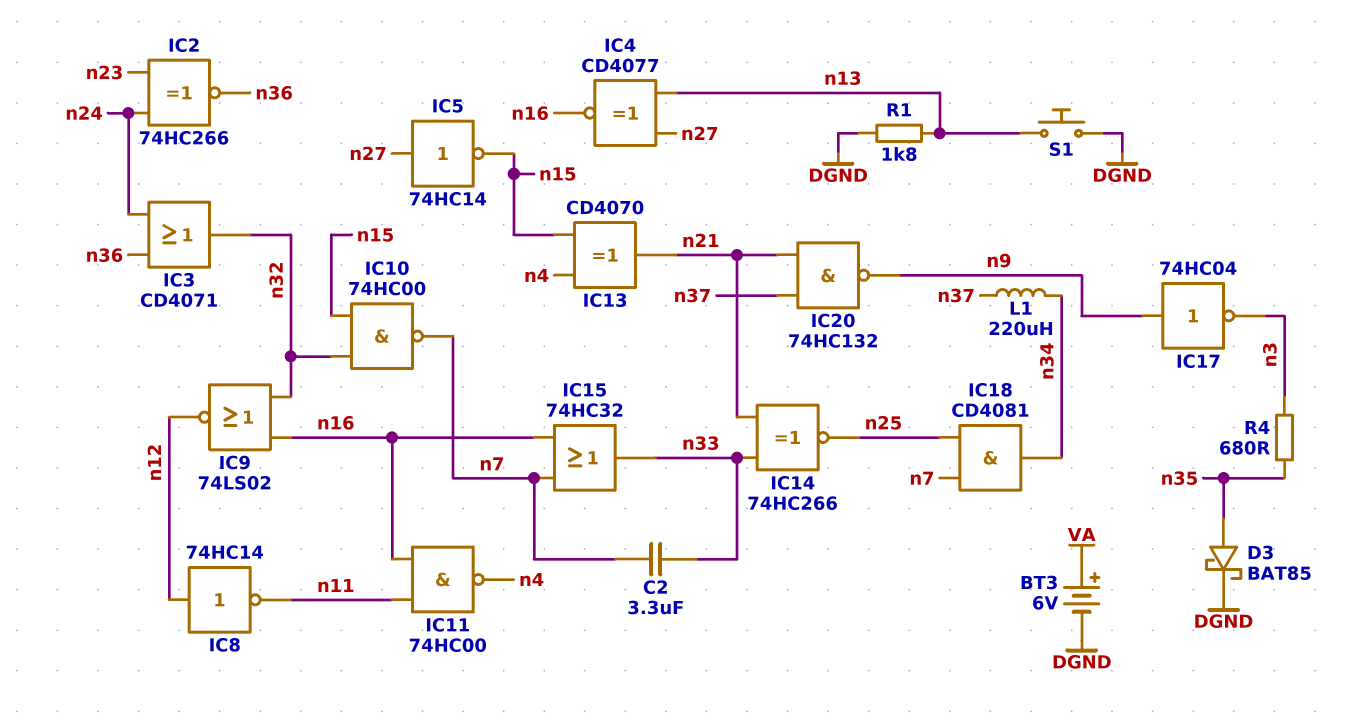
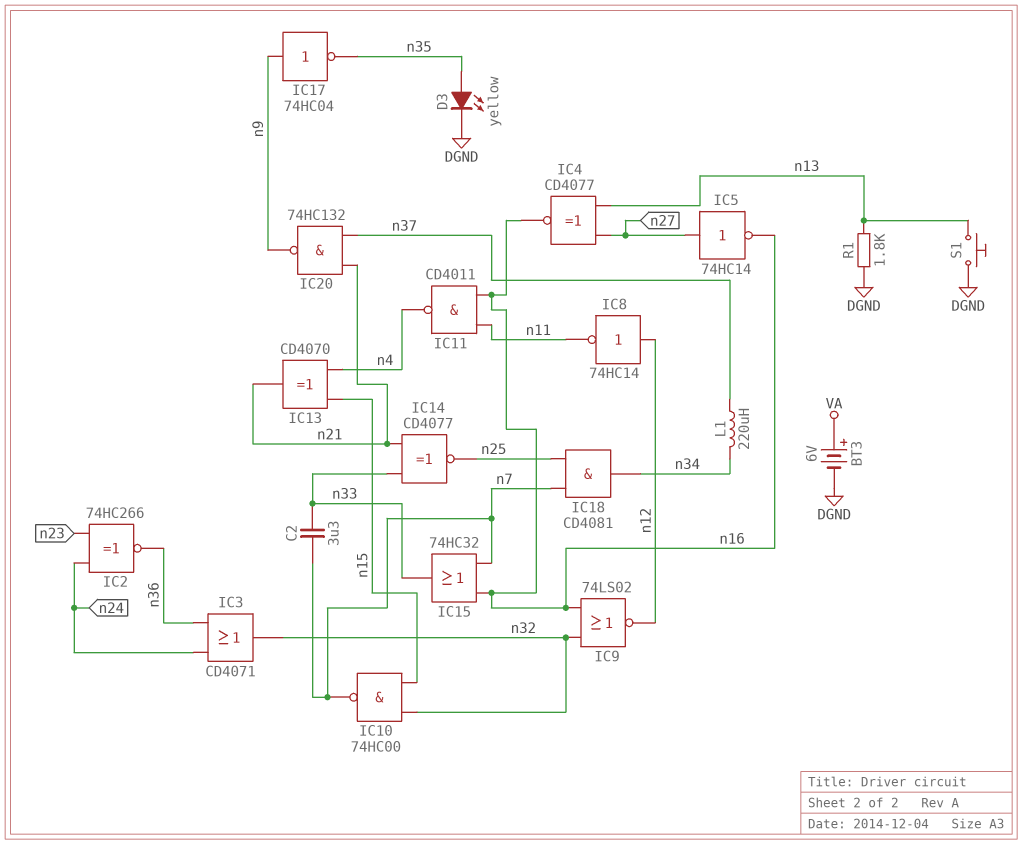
D3: schottky BAT85 (A n35, K DGND) -> LED yellow (A n35, K DGND)
IC5: NOT 74HC14 (in n27, out n15) -> NOT 74HC14 (in n27, out n16)
IC11: NAND 74HC00 (in n11, in n16, out n4) -> NAND CD4011 (in n11, in n16, out n4)
IC14: XNOR 74HC266 (in n21, in n33, out n25) -> XNOR CD4077 (in n21, in n33, out n25)
IC17: NOT 74HC04 (in n9, out n3) -> NOT 74HC04 (in n9, out n35)
R4: 680 (n3, n35) -> none

